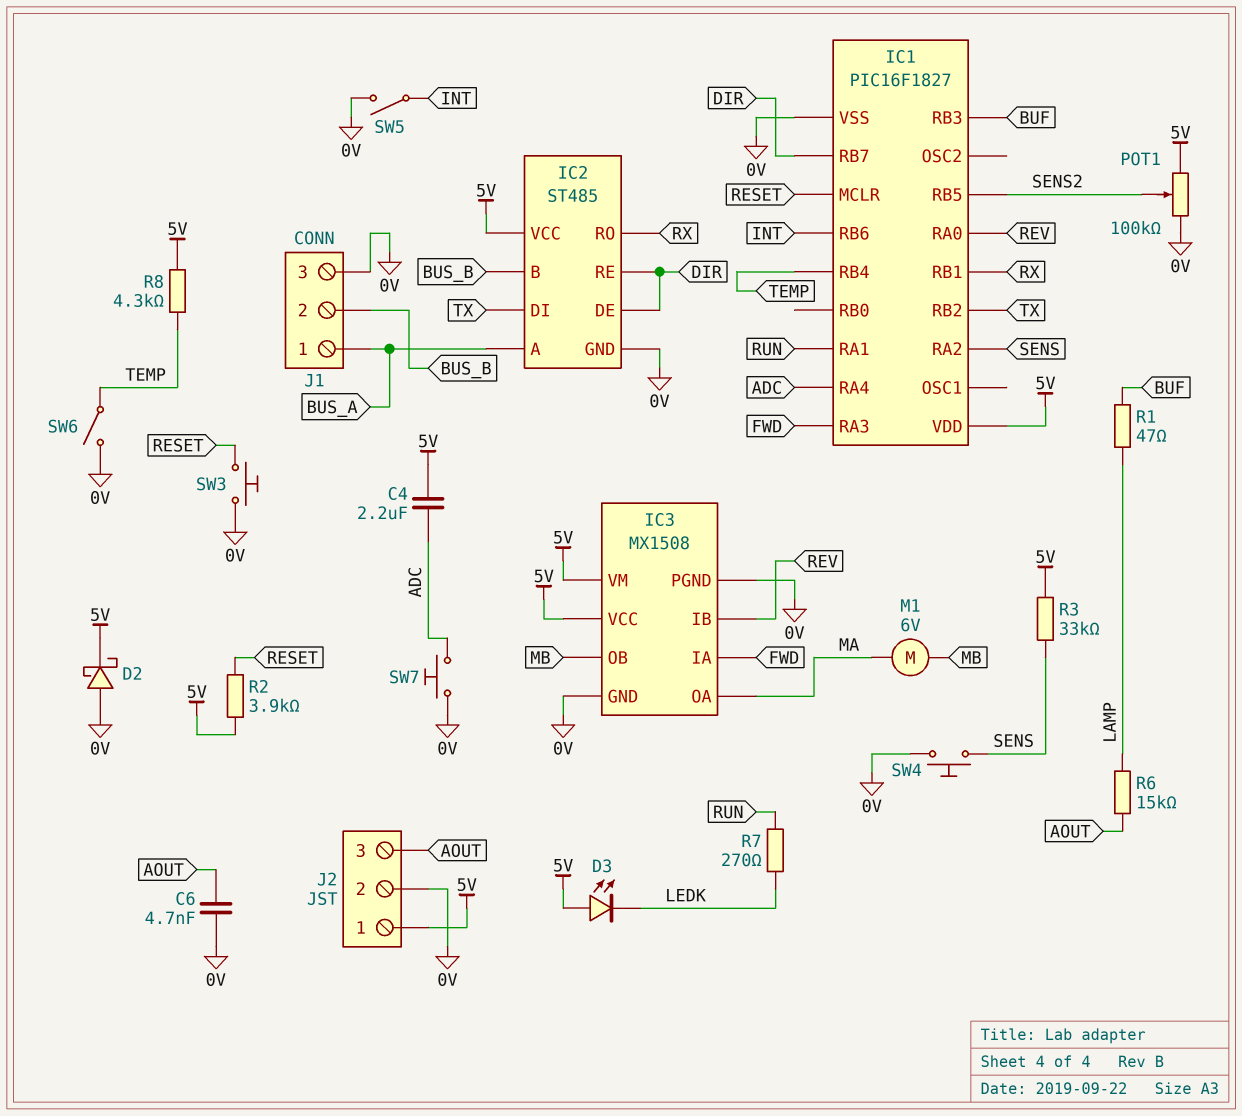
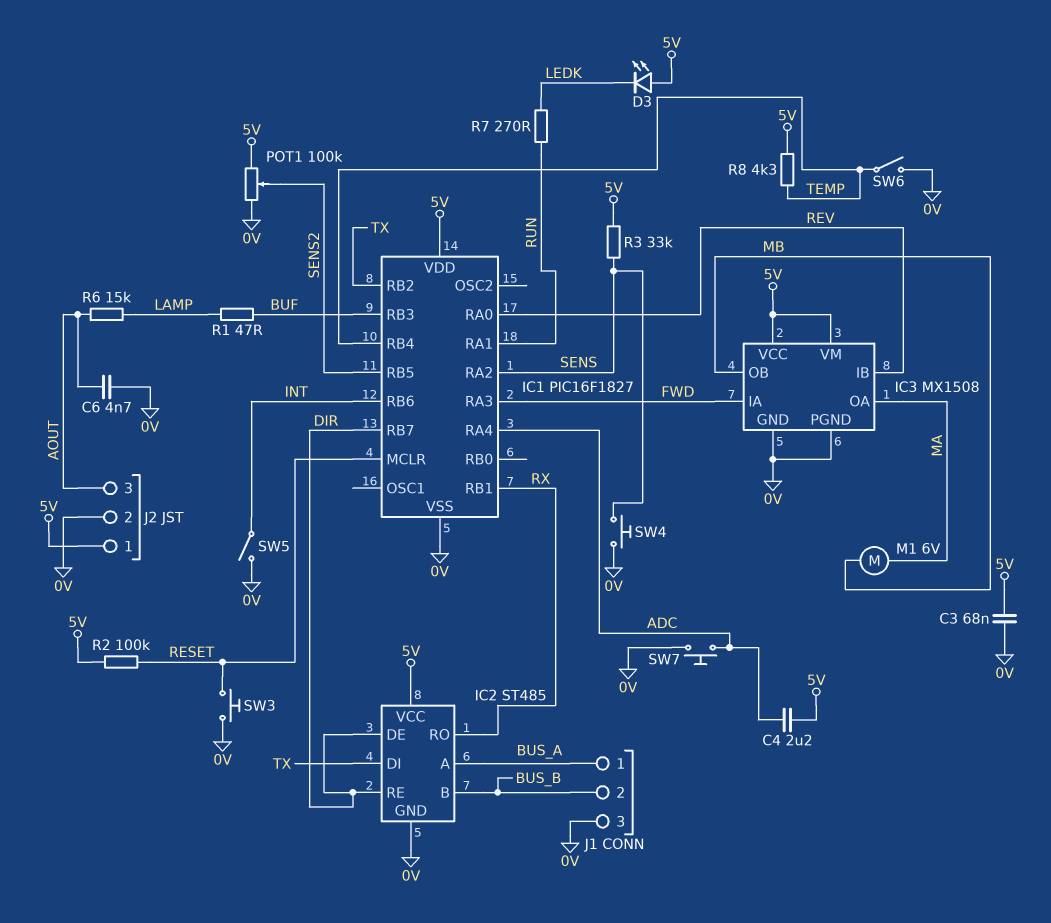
C3: none -> 68nF (0V, 5V)
D2: schottky (A 0V, K 5V) -> none
R2: 3.9k (5V, RESET) -> 100k (5V, RESET)

